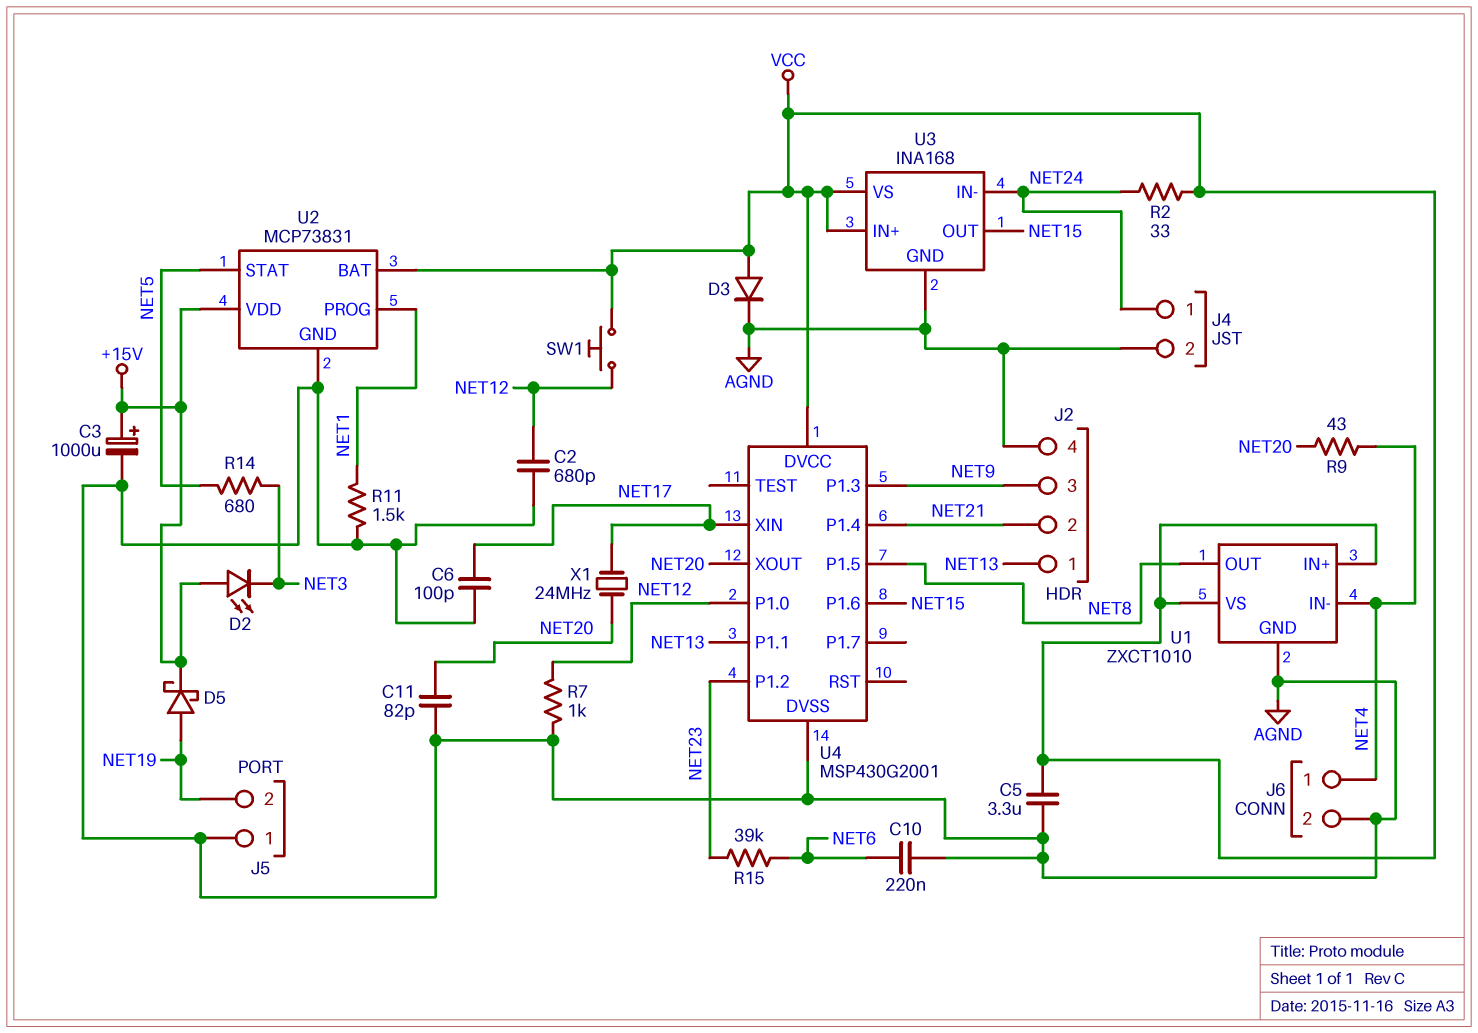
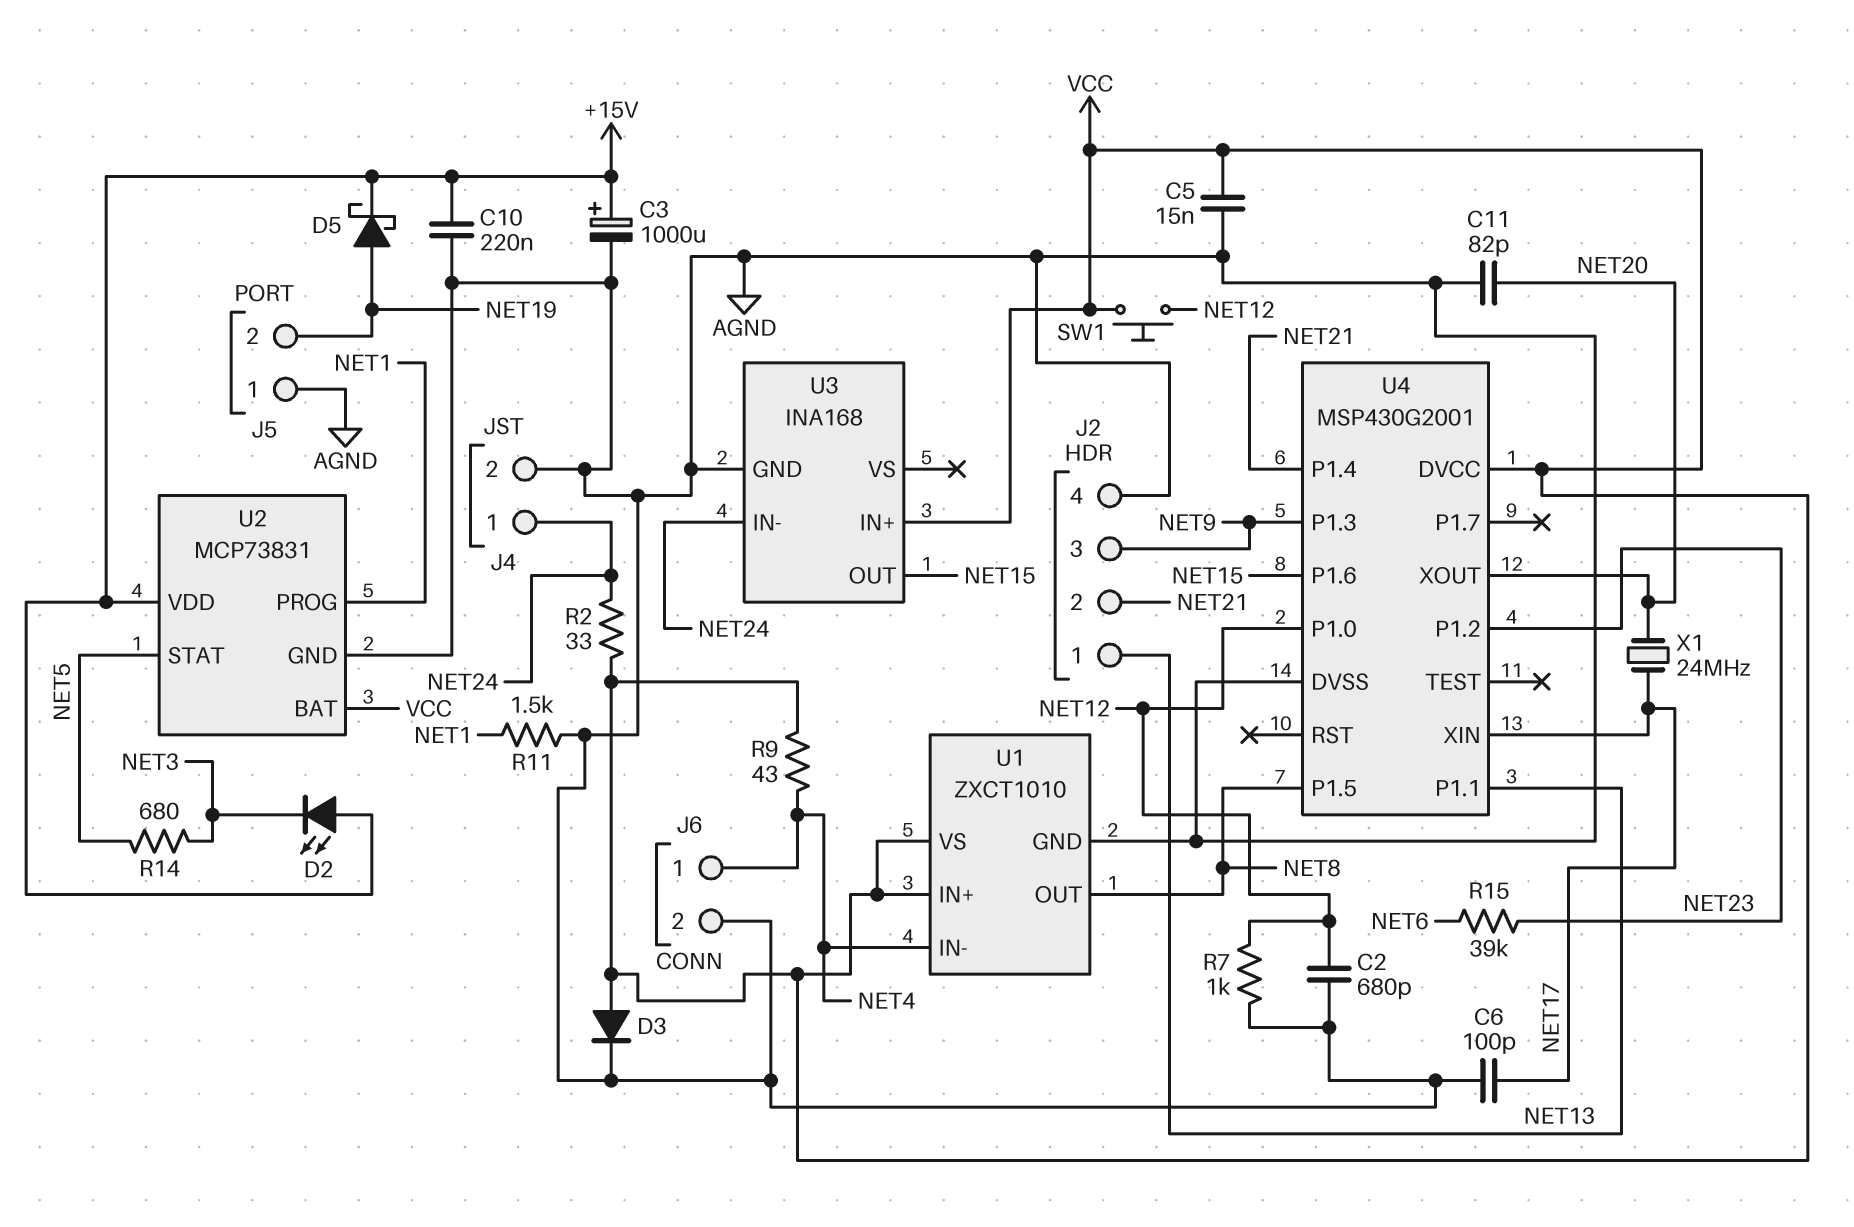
C5: 3.3uF (AGND, VCC) -> 15nF (AGND, VCC)
C10: 220nF (AGND, NET6) -> 220nF (+15V, AGND)
R9: 43 (NET4, NET20) -> 43 (NET4, VCC)
U3 pin VS: VCC -> none

